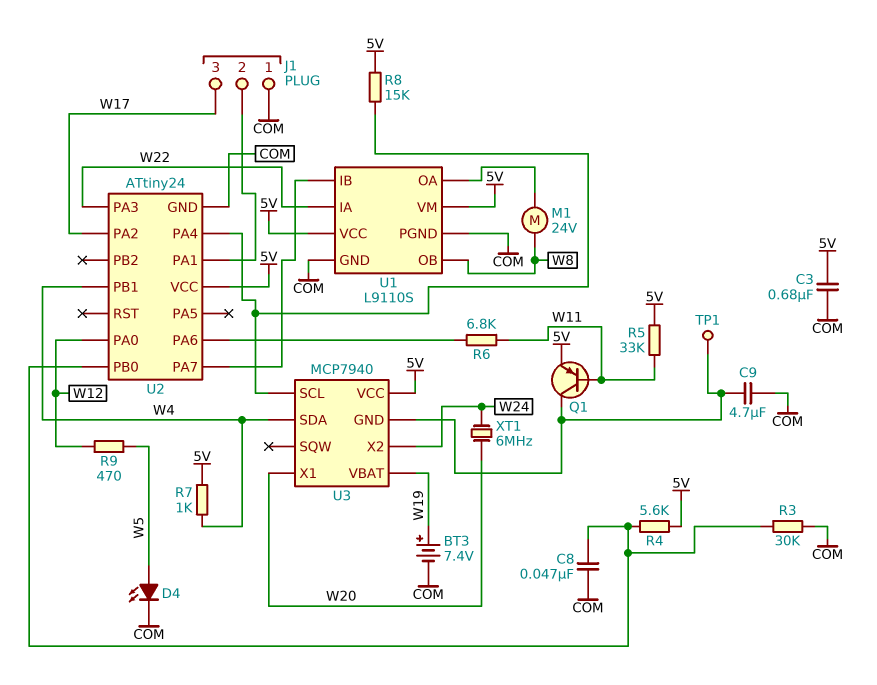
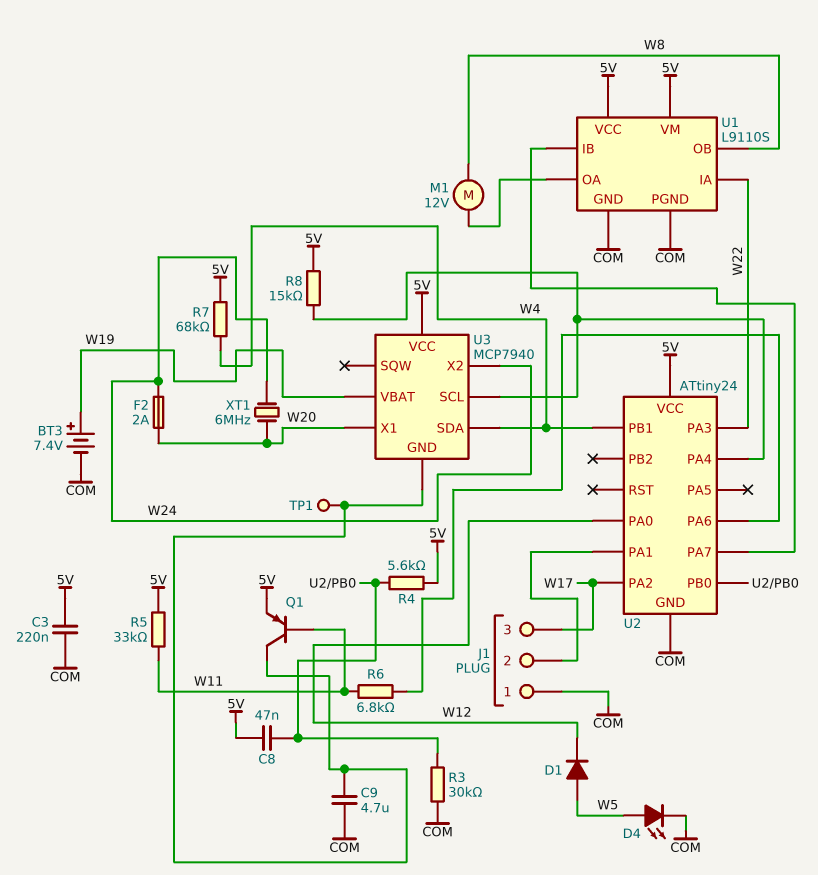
C3: 680nF (5V, COM) -> 220nF (5V, COM)
C8: 47nF (COM, U2/PB0) -> 47nF (5V, U2/PB0)
D1: none -> diode (A W5, K W12)
F2: none -> 2A (W20, W24)
M1: motor 24V (U1/OA, W8) -> motor 12V (U1/OA, W8)
R7: 1k (5V, W4) -> 68k (5V, W4)
R9: 470 (W5, W12) -> none

